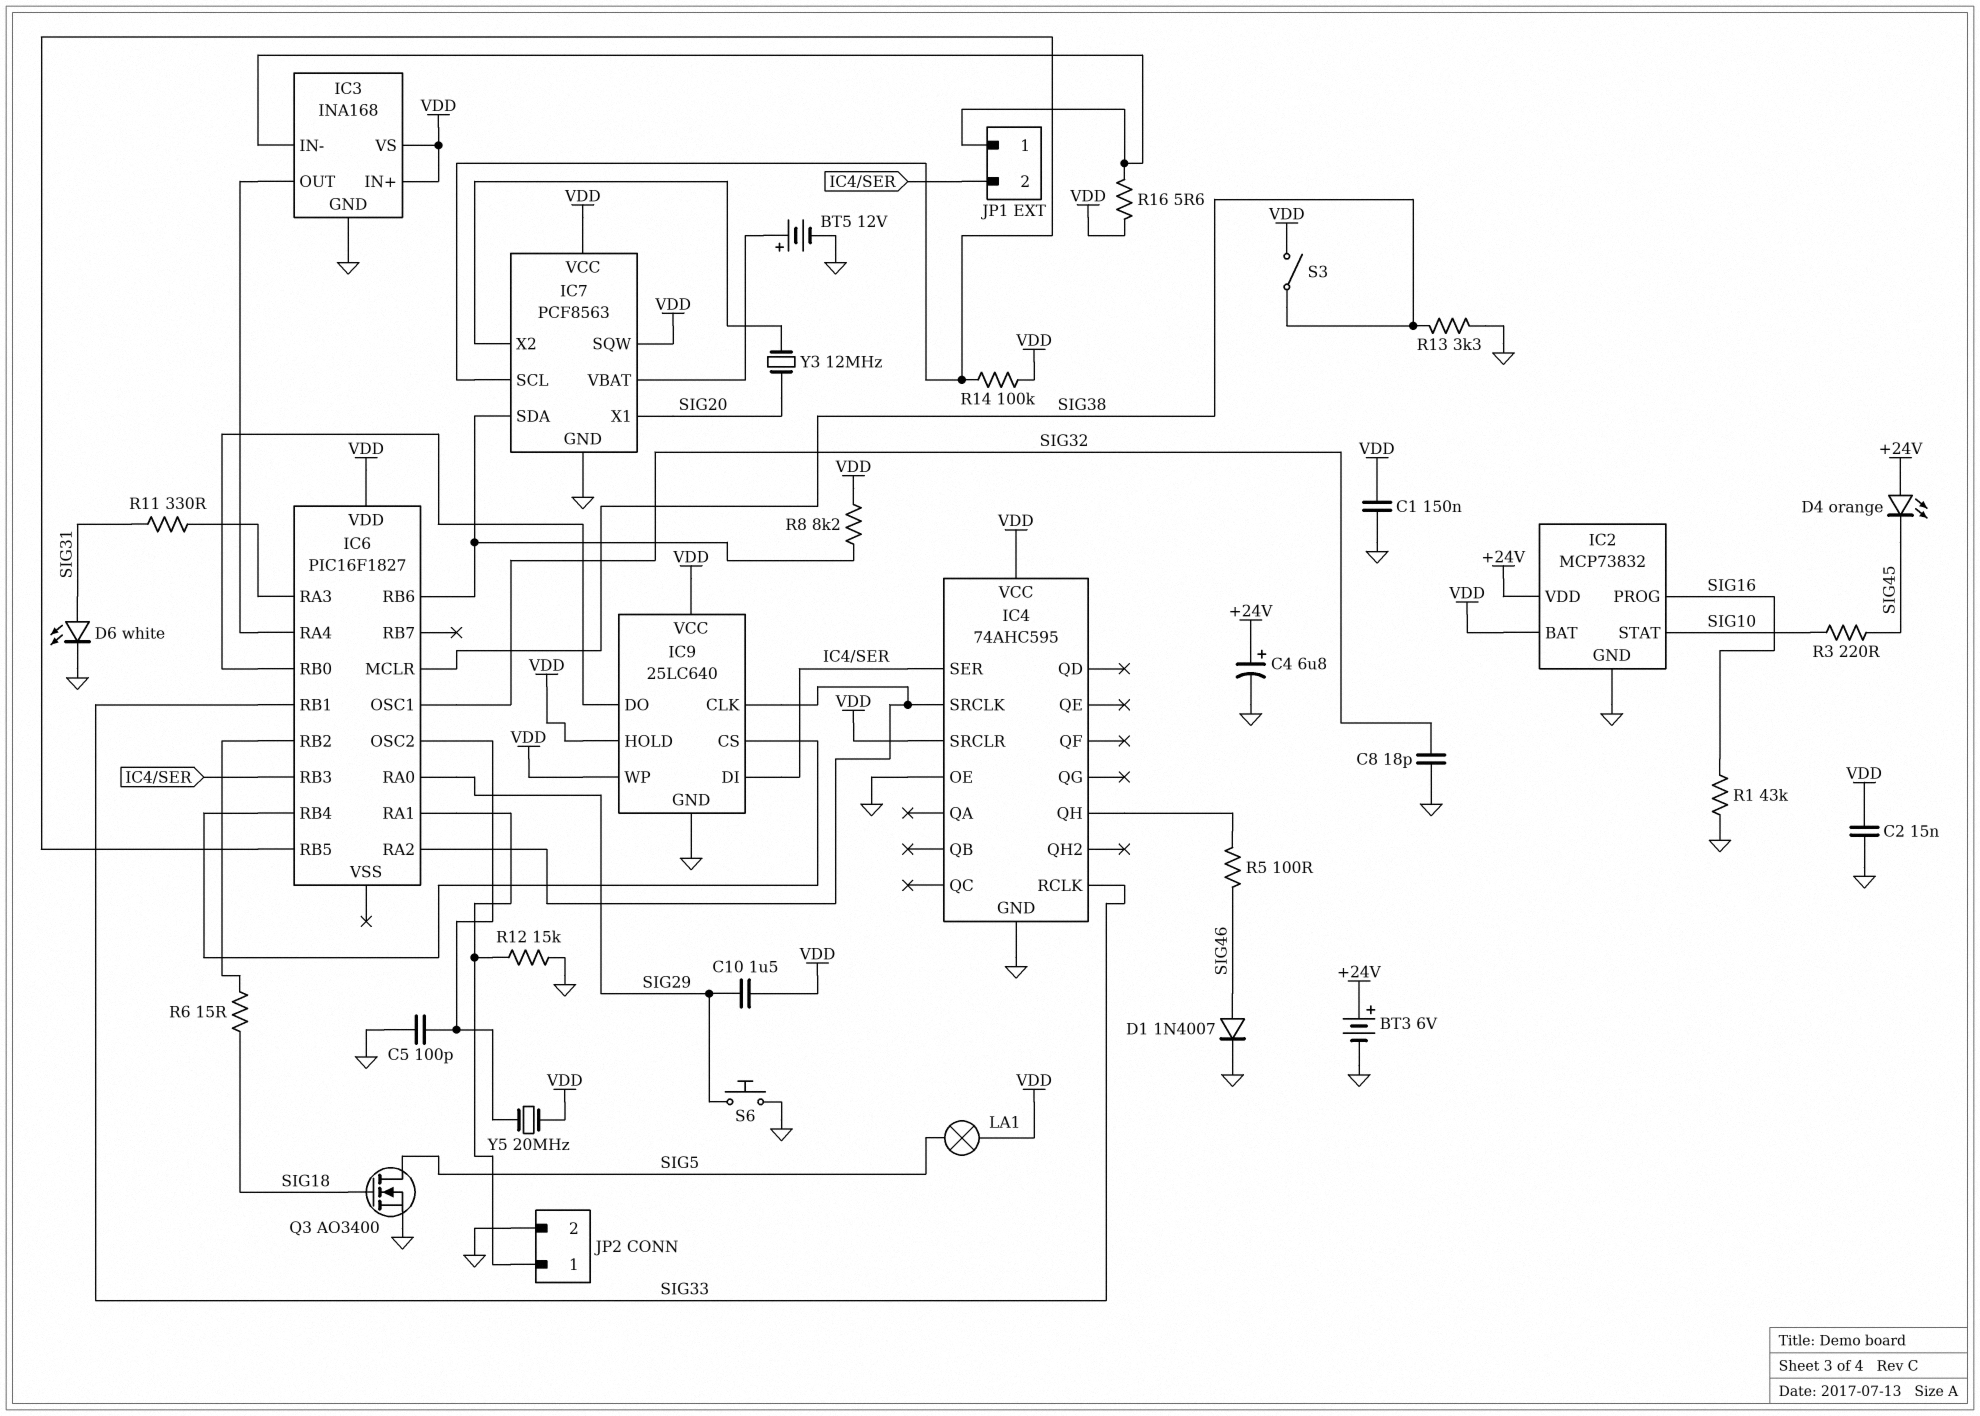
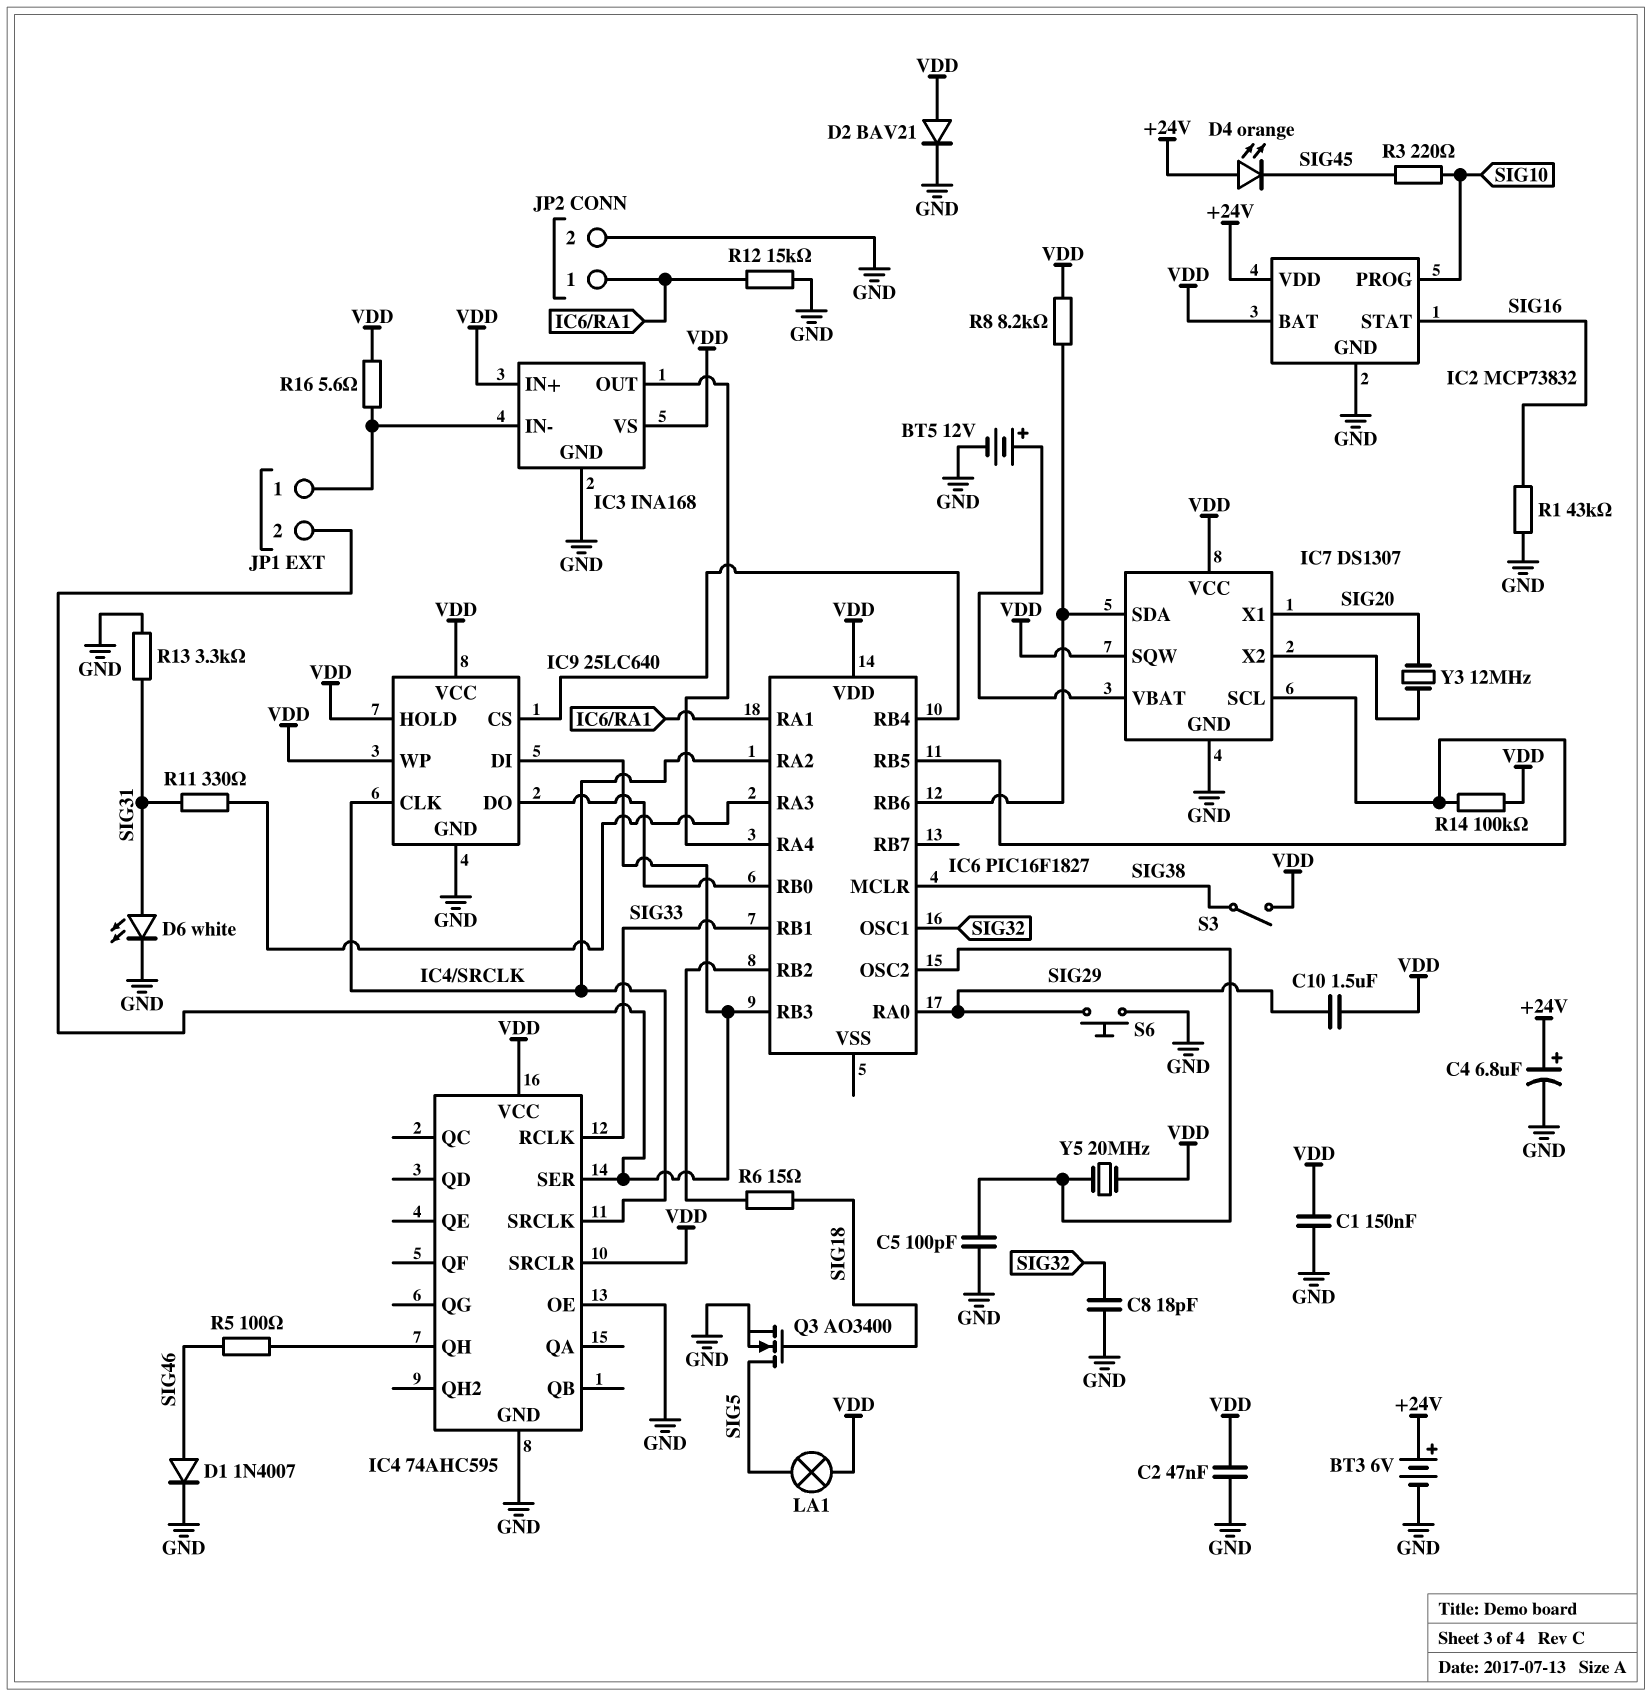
C2: 15nF (GND, VDD) -> 47nF (GND, VDD)
D2: none -> diode BAV21 (A VDD, K GND)
IC2 pin PROG: SIG16 -> SIG10
IC2 pin STAT: SIG10 -> SIG16
IC7: PCF8563 -> DS1307
R13: 3.3k (GND, SIG38) -> 3.3k (GND, SIG31)

